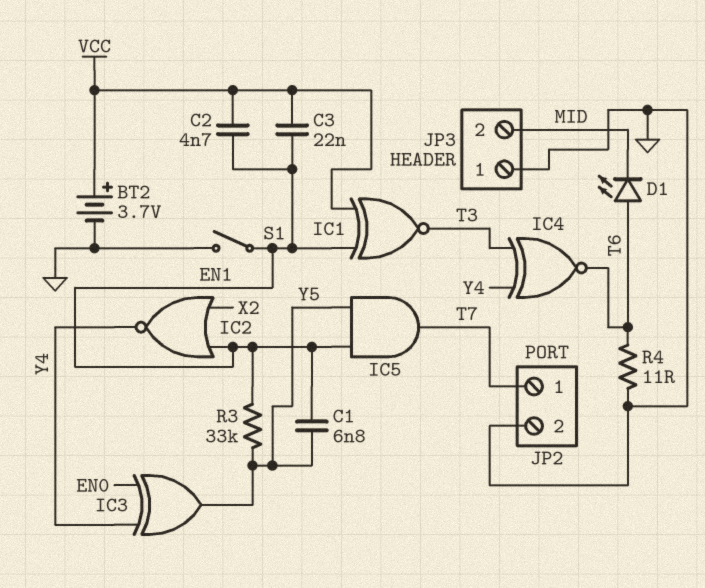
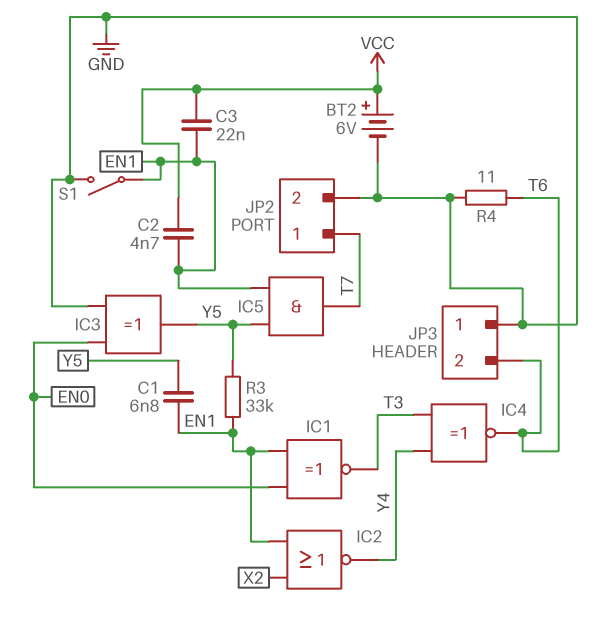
BT2: 3.7V (plus VCC, minus GND) -> 6V (plus VCC, minus GND)
D1: LED (A T6, K MID) -> none
IC1: XNOR (in EN1, in VCC, out T3) -> XNOR (in EN0, in EN1, out T3)
IC3: XOR (in EN0, in Y4, out Y5) -> XOR (in EN0, in GND, out Y5)
JP3 pin 2: MID -> T6

